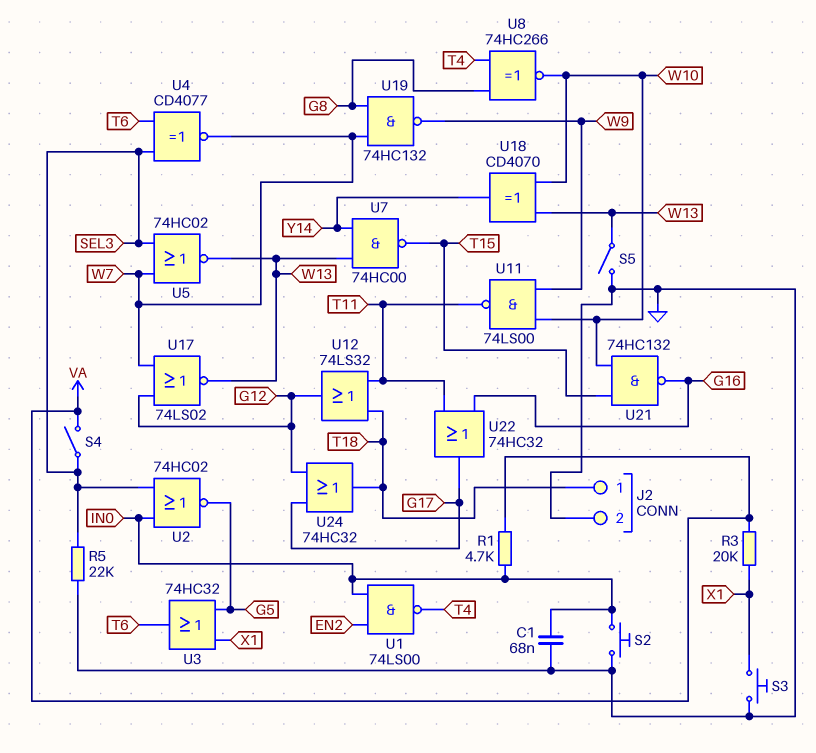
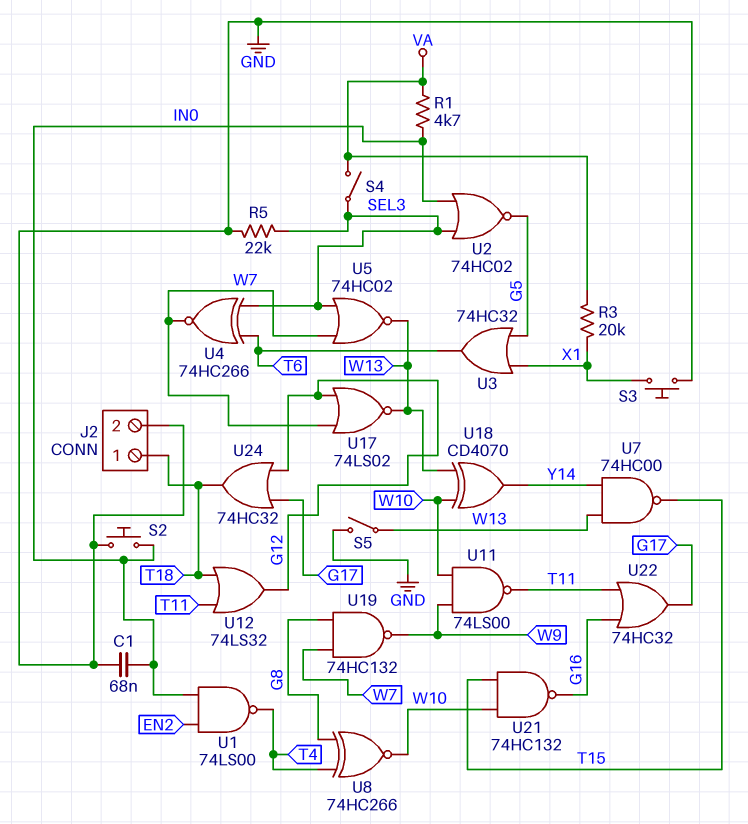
U4: XNOR CD4077 (in SEL3, in T6, out W7) -> XNOR 74HC266 (in SEL3, in T6, out W7)

